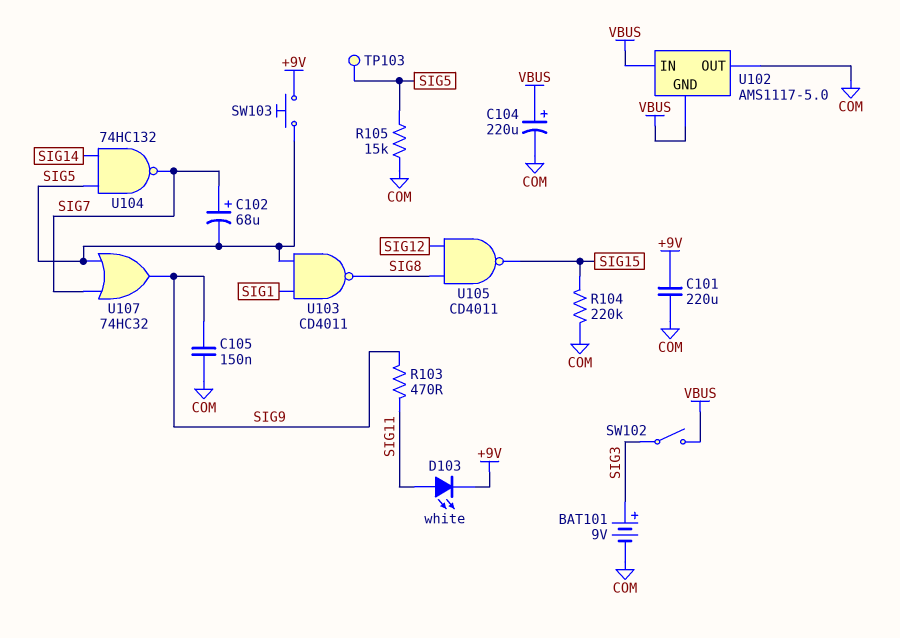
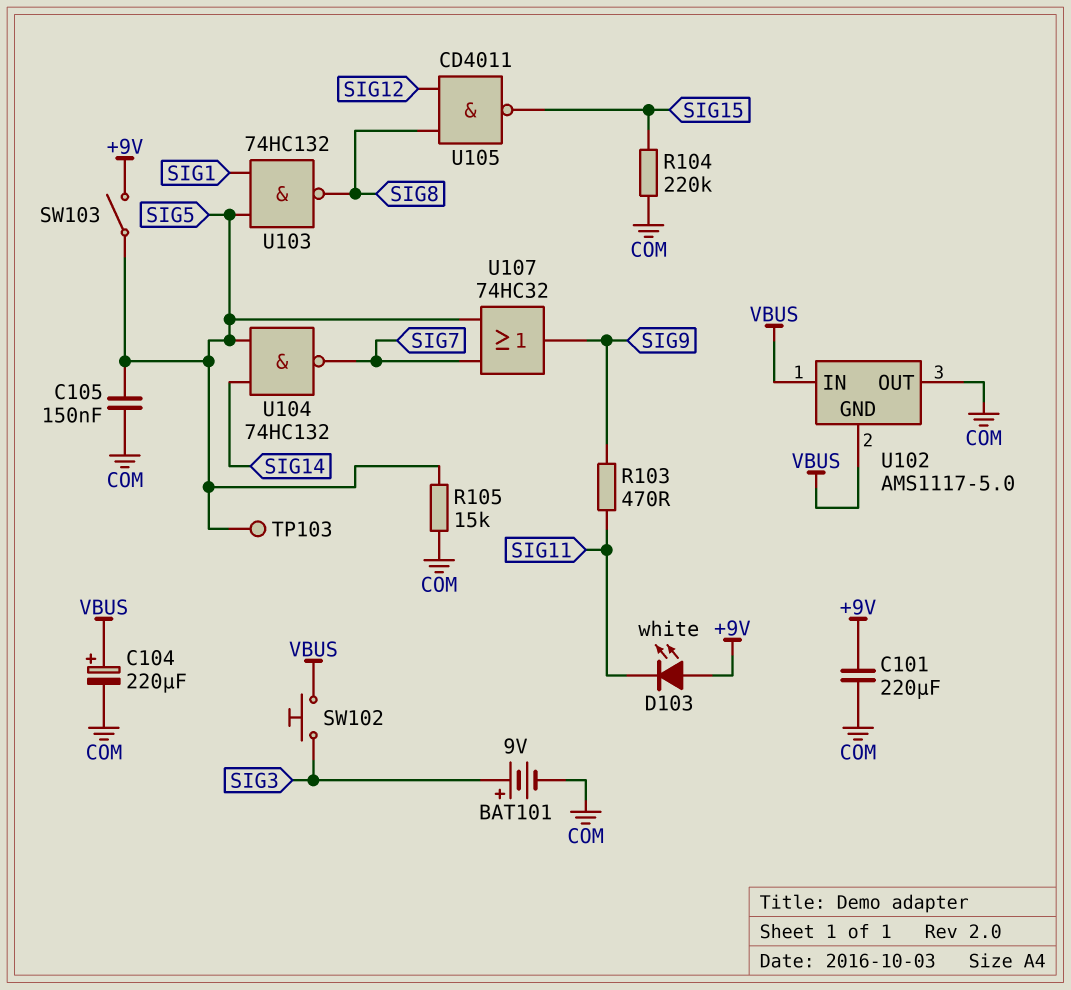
C102: 68uF (plus SIG7, minus SIG5) -> none
C105: 150nF (COM, SIG9) -> 150nF (COM, SIG5)
D103: LED white (A SIG11, K +9V) -> LED white (A +9V, K SIG11)
SW102: switch (SIG3, VBUS) -> button (SIG3, VBUS)
SW103: button (+9V, SIG5) -> switch (+9V, SIG5)
U103: NAND CD4011 (in SIG1, in SIG5, out SIG8) -> NAND 74HC132 (in SIG1, in SIG5, out SIG8)

